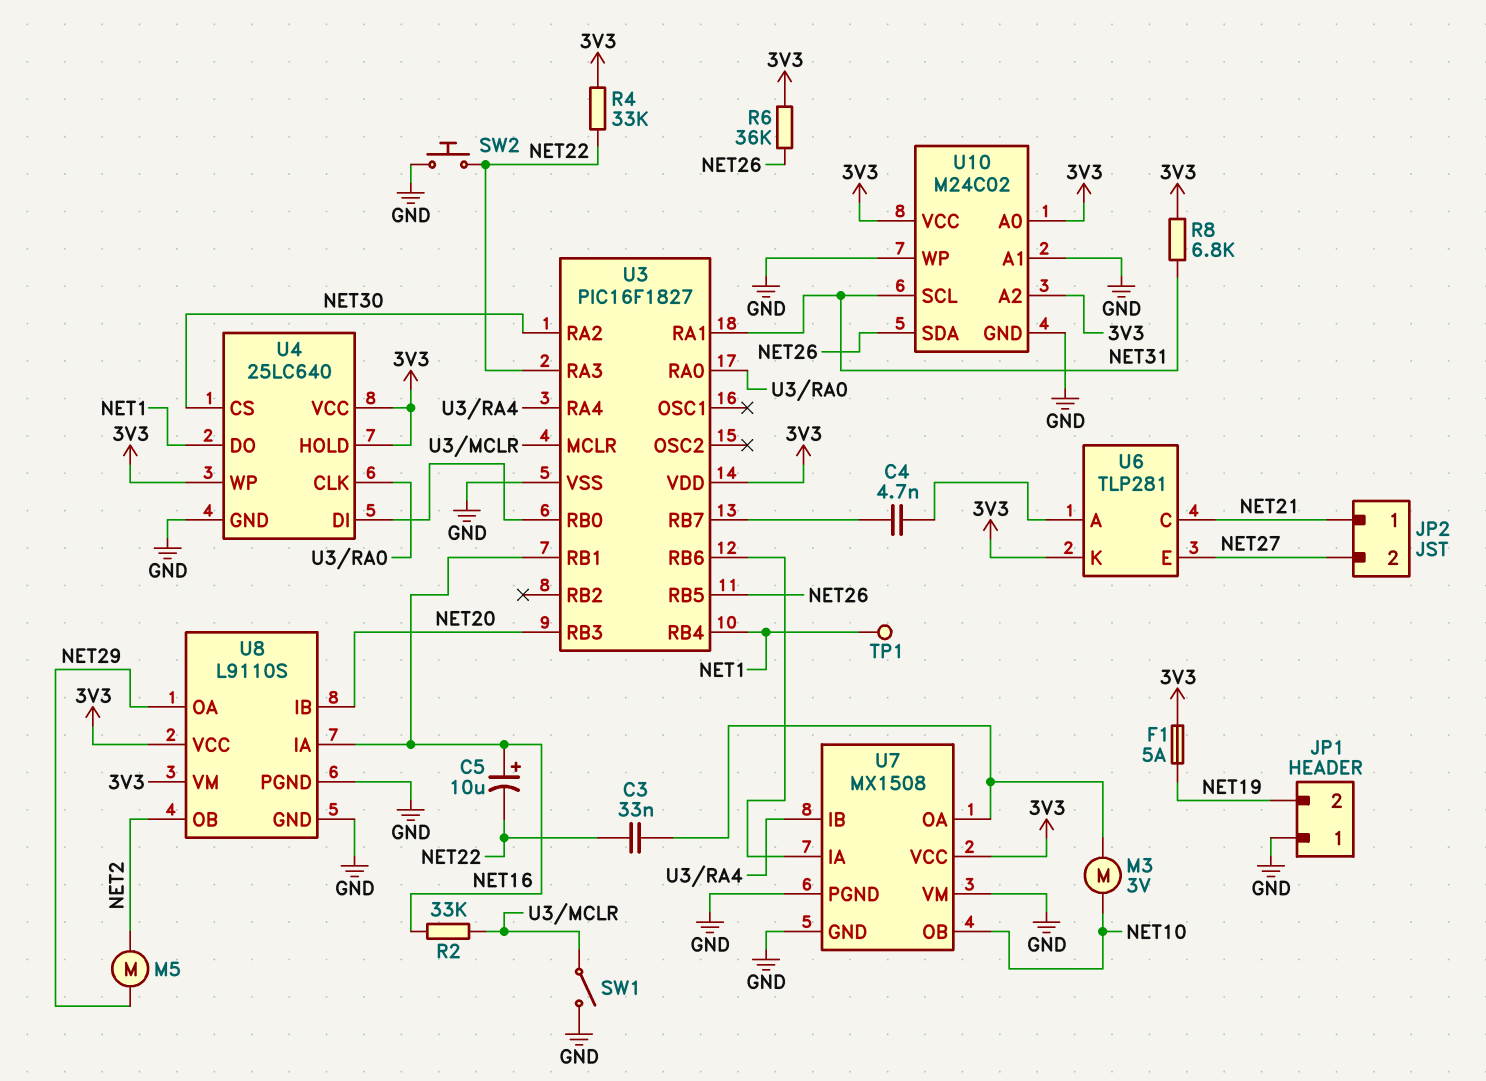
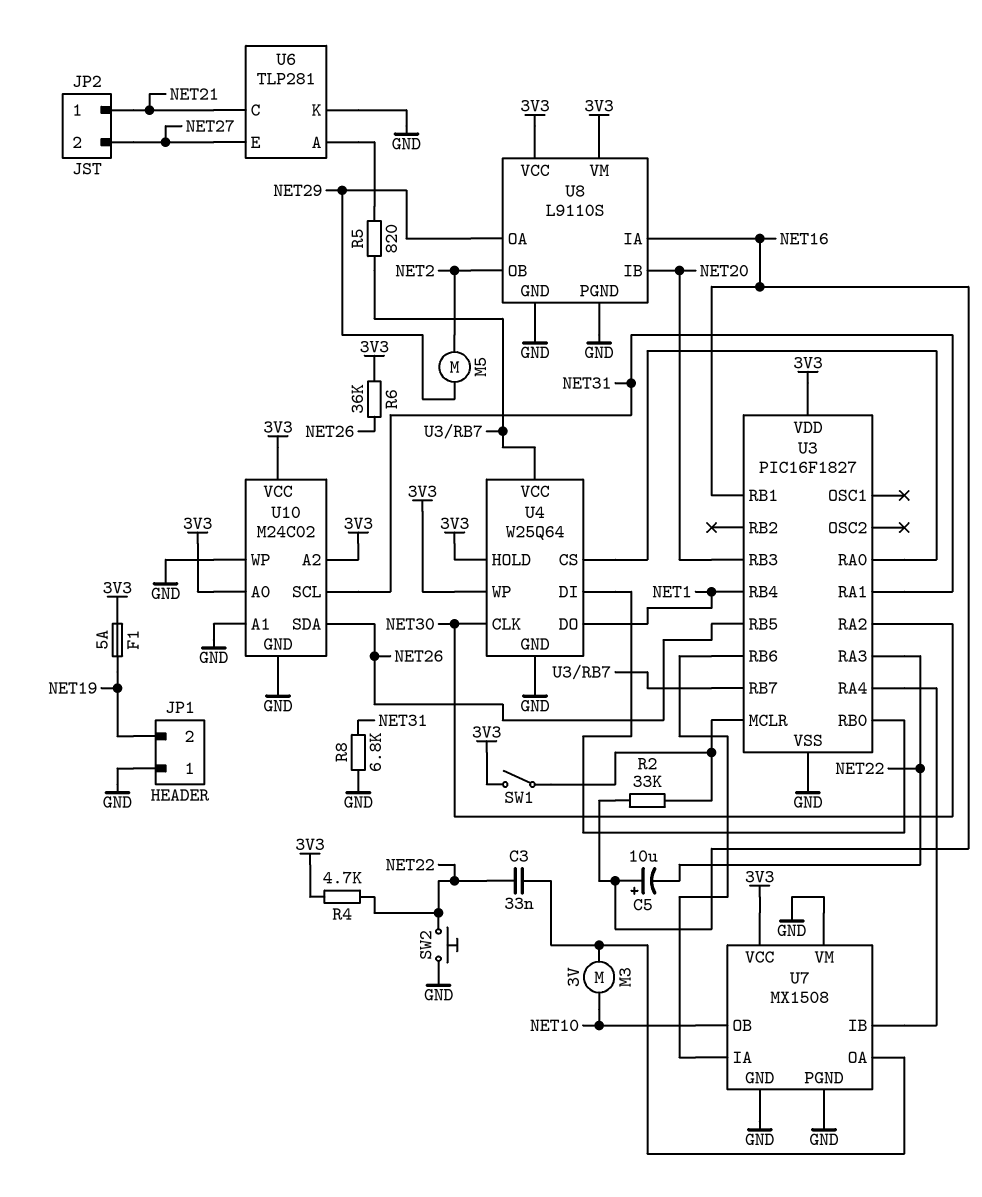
C4: 4.7nF (U3/RB7, U6/A) -> none
R4: 33k (3V3, NET22) -> 4.7k (3V3, NET22)
R5: none -> 820 (U3/RB7, U6/A)
R8: 6.8k (3V3, NET31) -> 6.8k (GND, NET31)
SW1: switch (GND, U3/MCLR) -> switch (3V3, U3/MCLR)
TP1: test point (NET1) -> none
U4: 25LC640 -> W25Q64
U4 pin CLK: U3/RA0 -> NET30
U4 pin CS: NET30 -> U3/RA0
U4 pin VCC: 3V3 -> U3/RB7
U6 pin K: 3V3 -> GND

